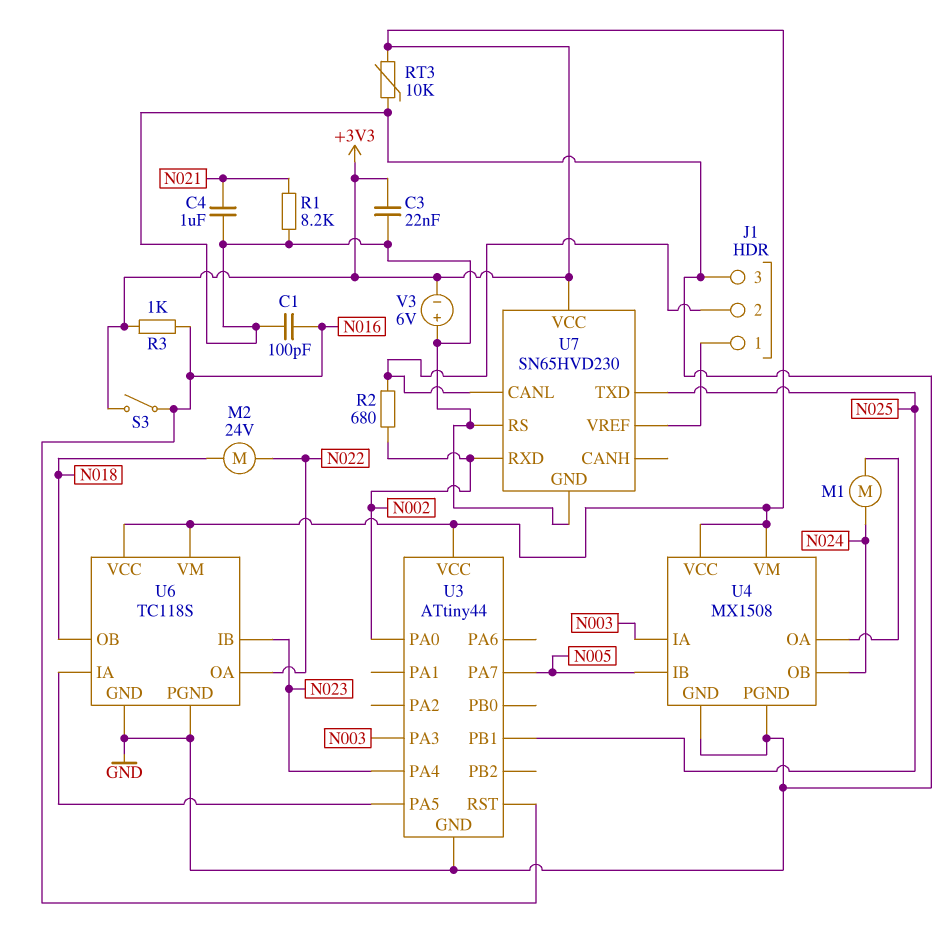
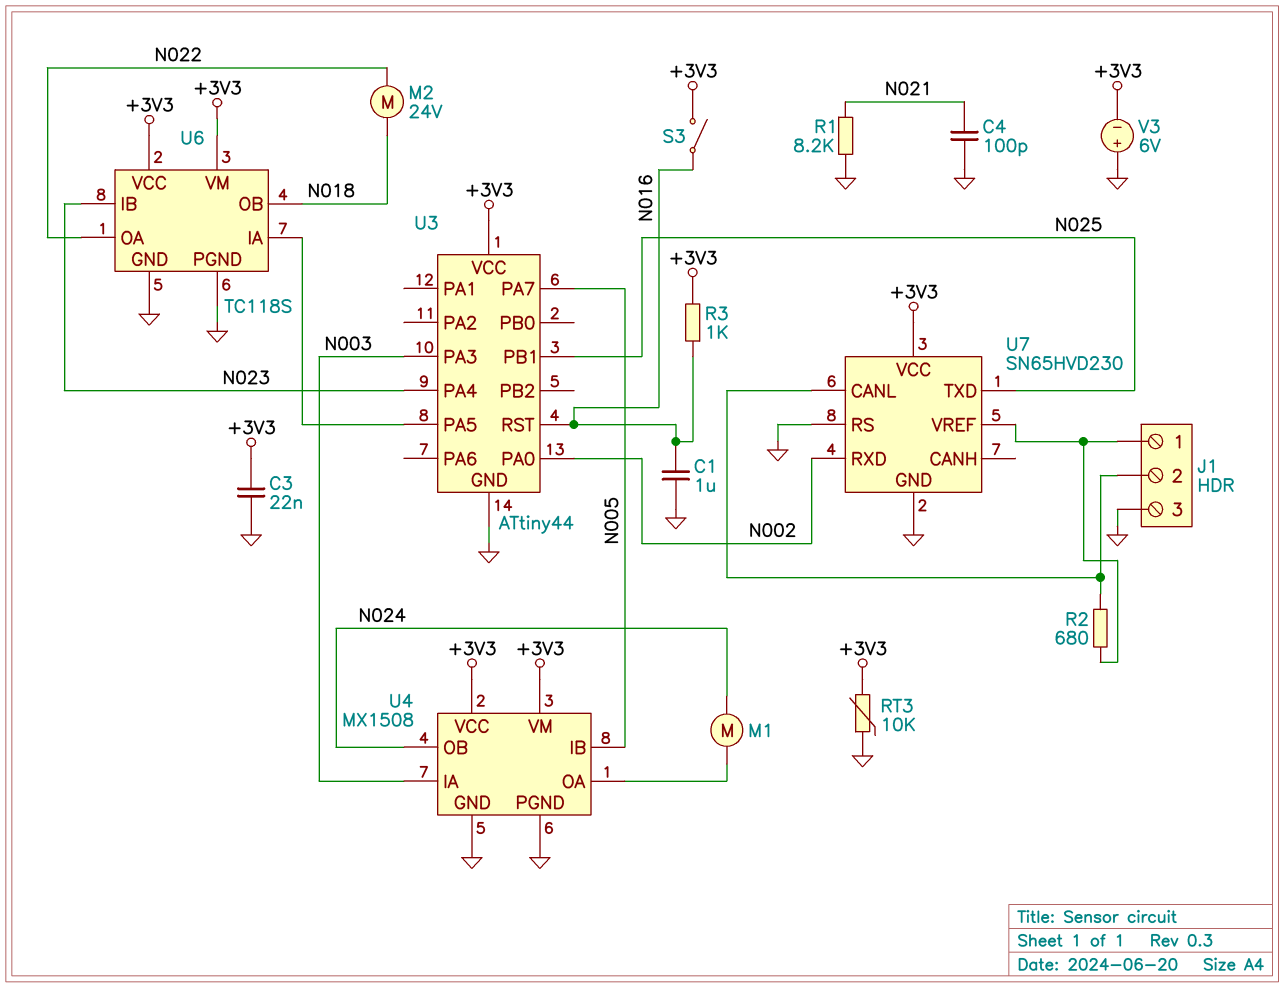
C1: 100pF (GND, N016) -> 1uF (GND, N016)
C4: 1uF (GND, N021) -> 100pF (GND, N021)
R2: 680 (J1/2, N002) -> 680 (J1/1, J1/2)

